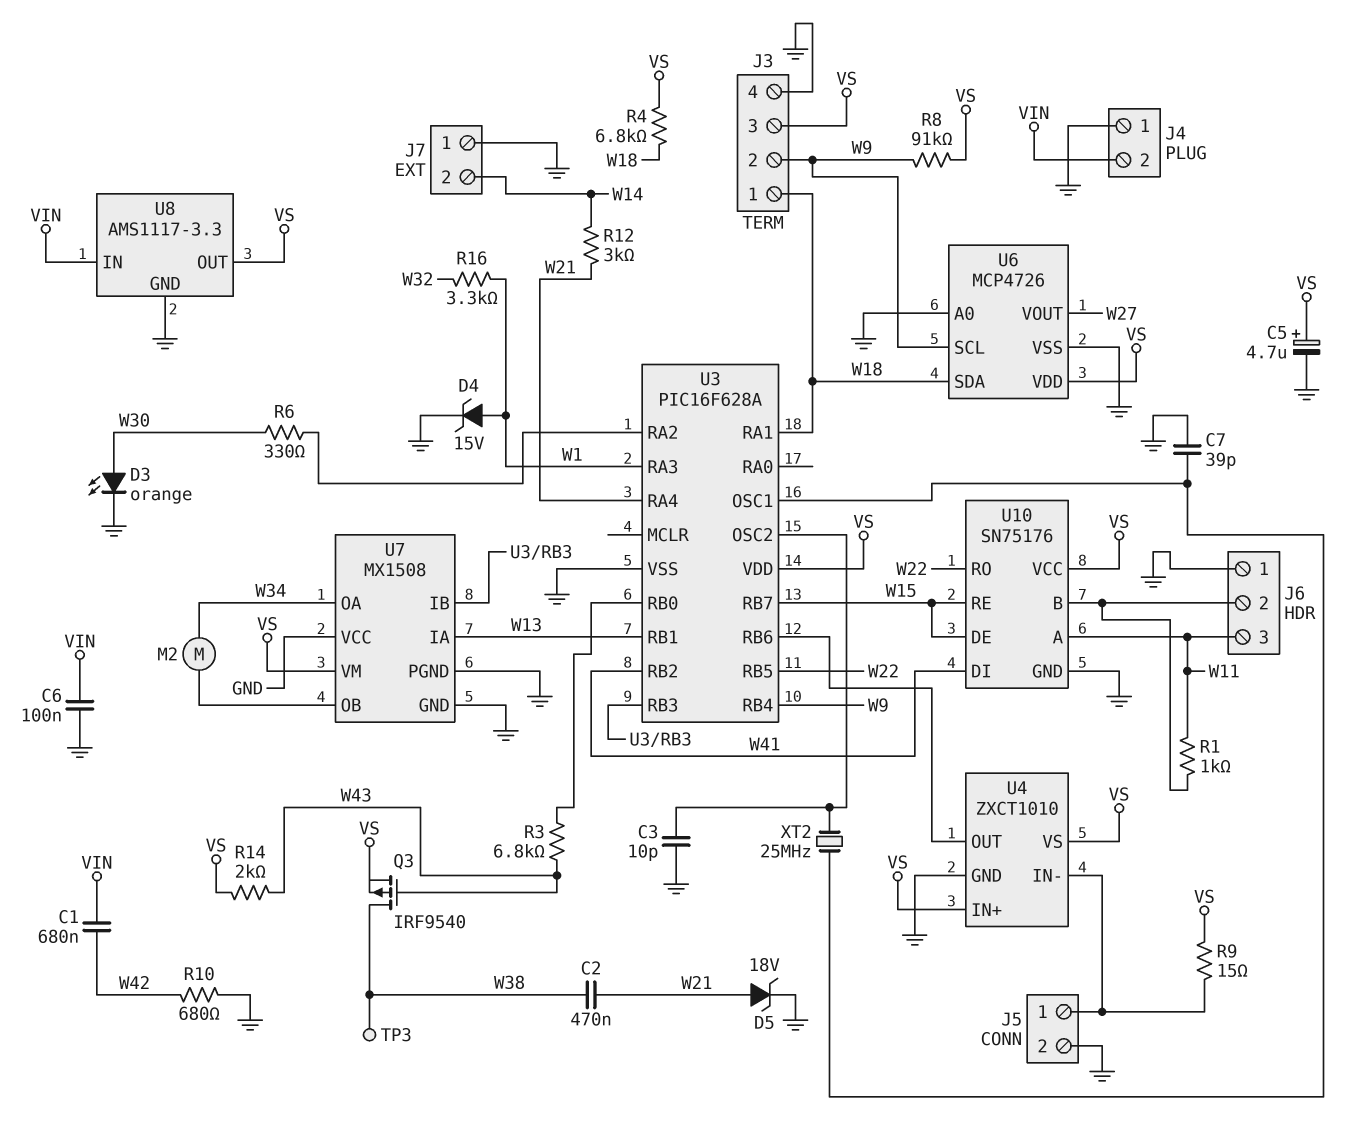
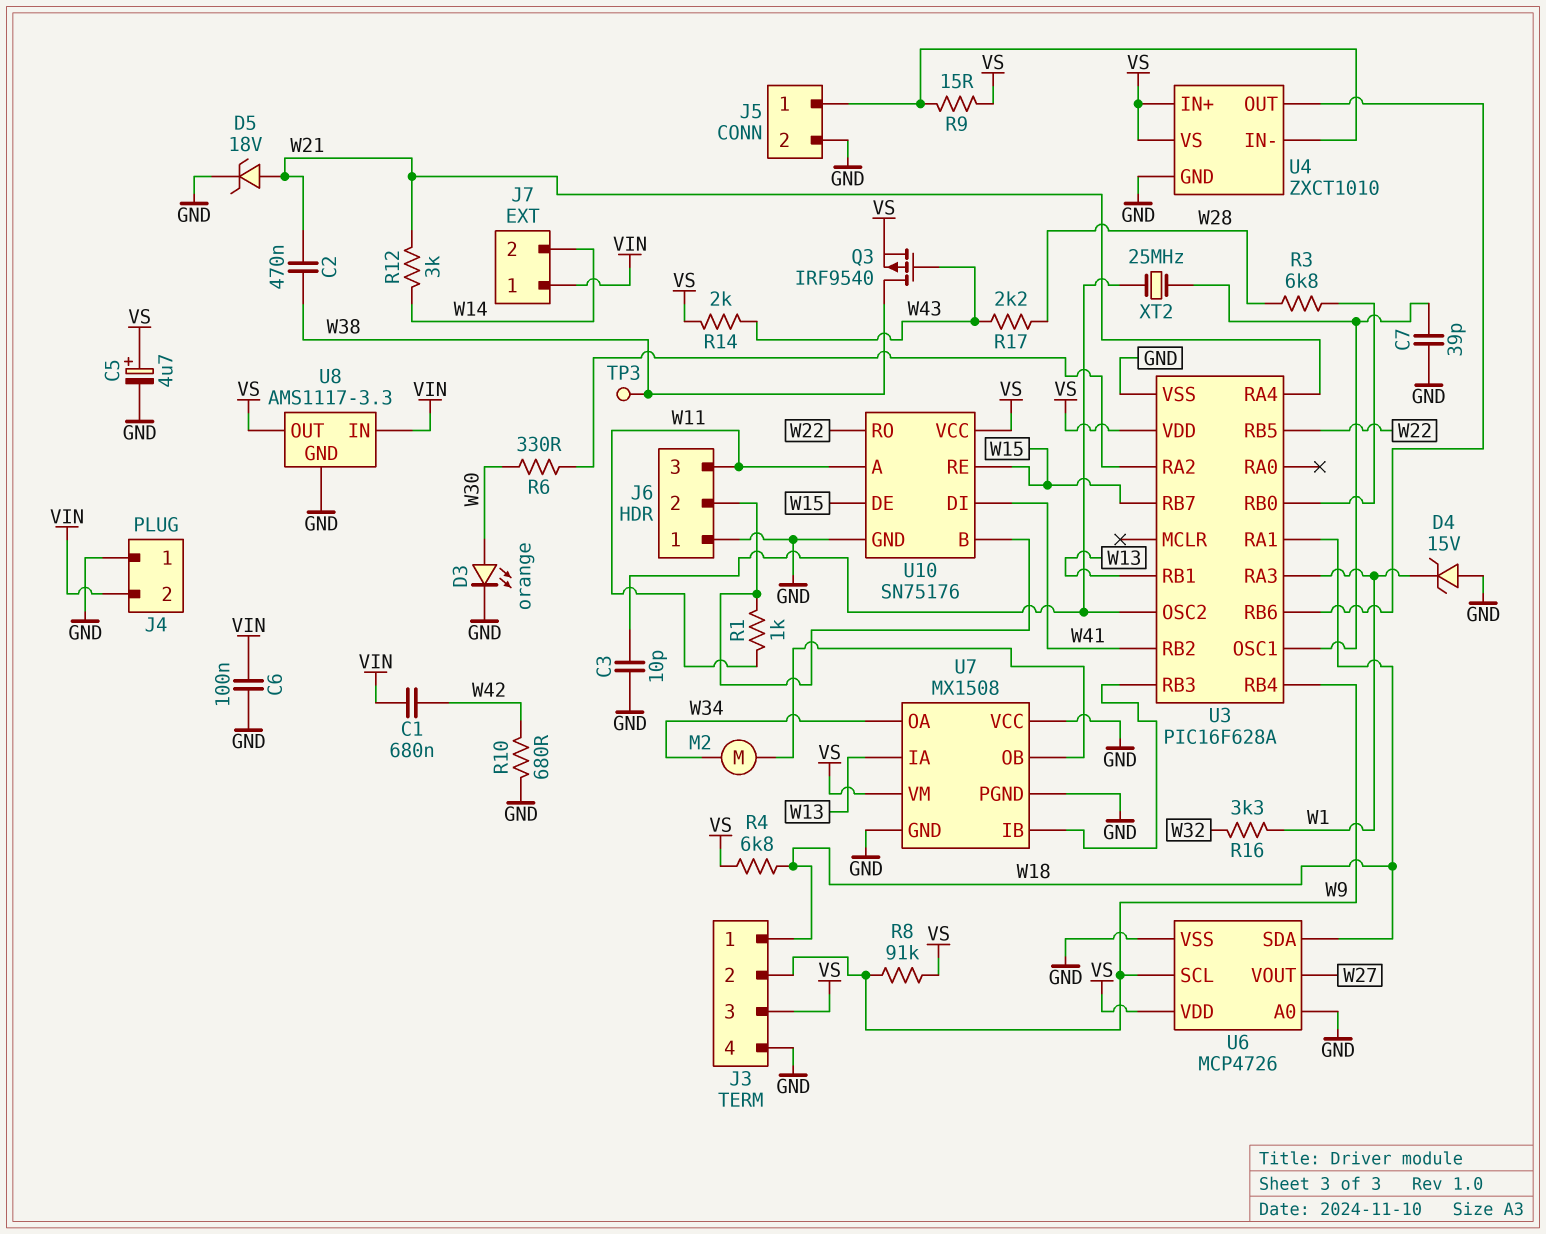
D4: zener 15V (A W1, K GND) -> zener 15V (A GND, K W1)
J7 pin 1: GND -> VIN
R3: 6.8k (U3/RB0, W43) -> 6.8k (U3/RB0, W28)
R17: none -> 2.2k (W28, W43)

